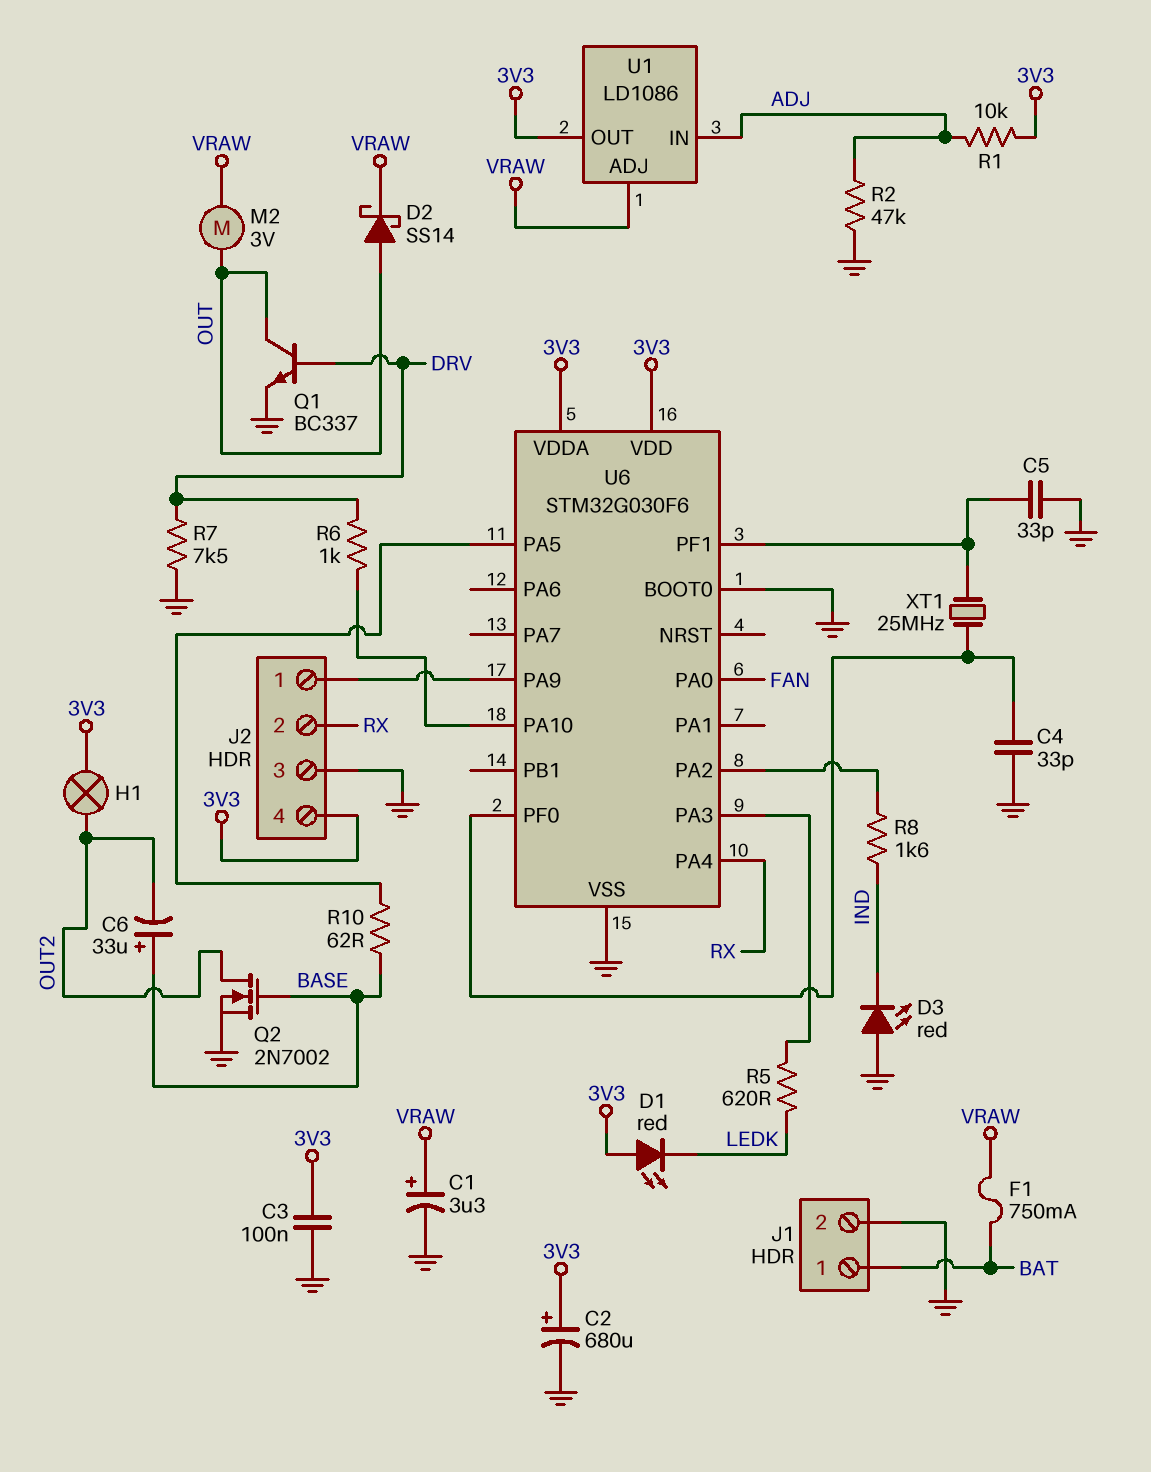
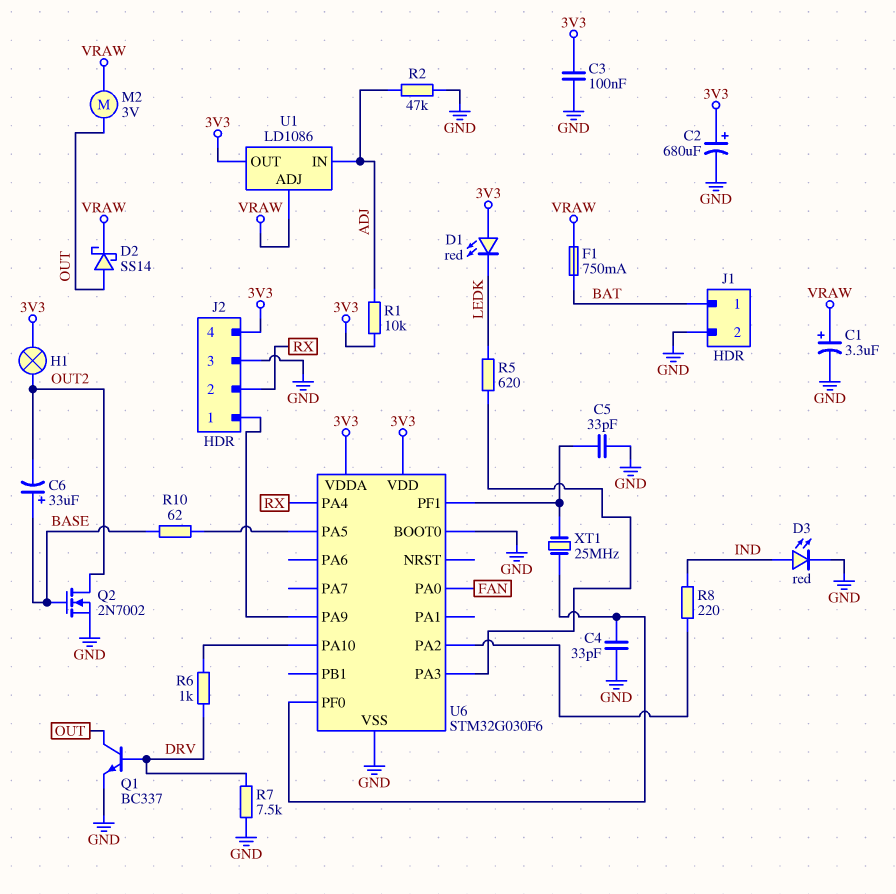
D3: LED red (A GND, K IND) -> LED red (A IND, K GND)
R8: 1.6k (IND, U6/PA2) -> 220 (IND, U6/PA2)

